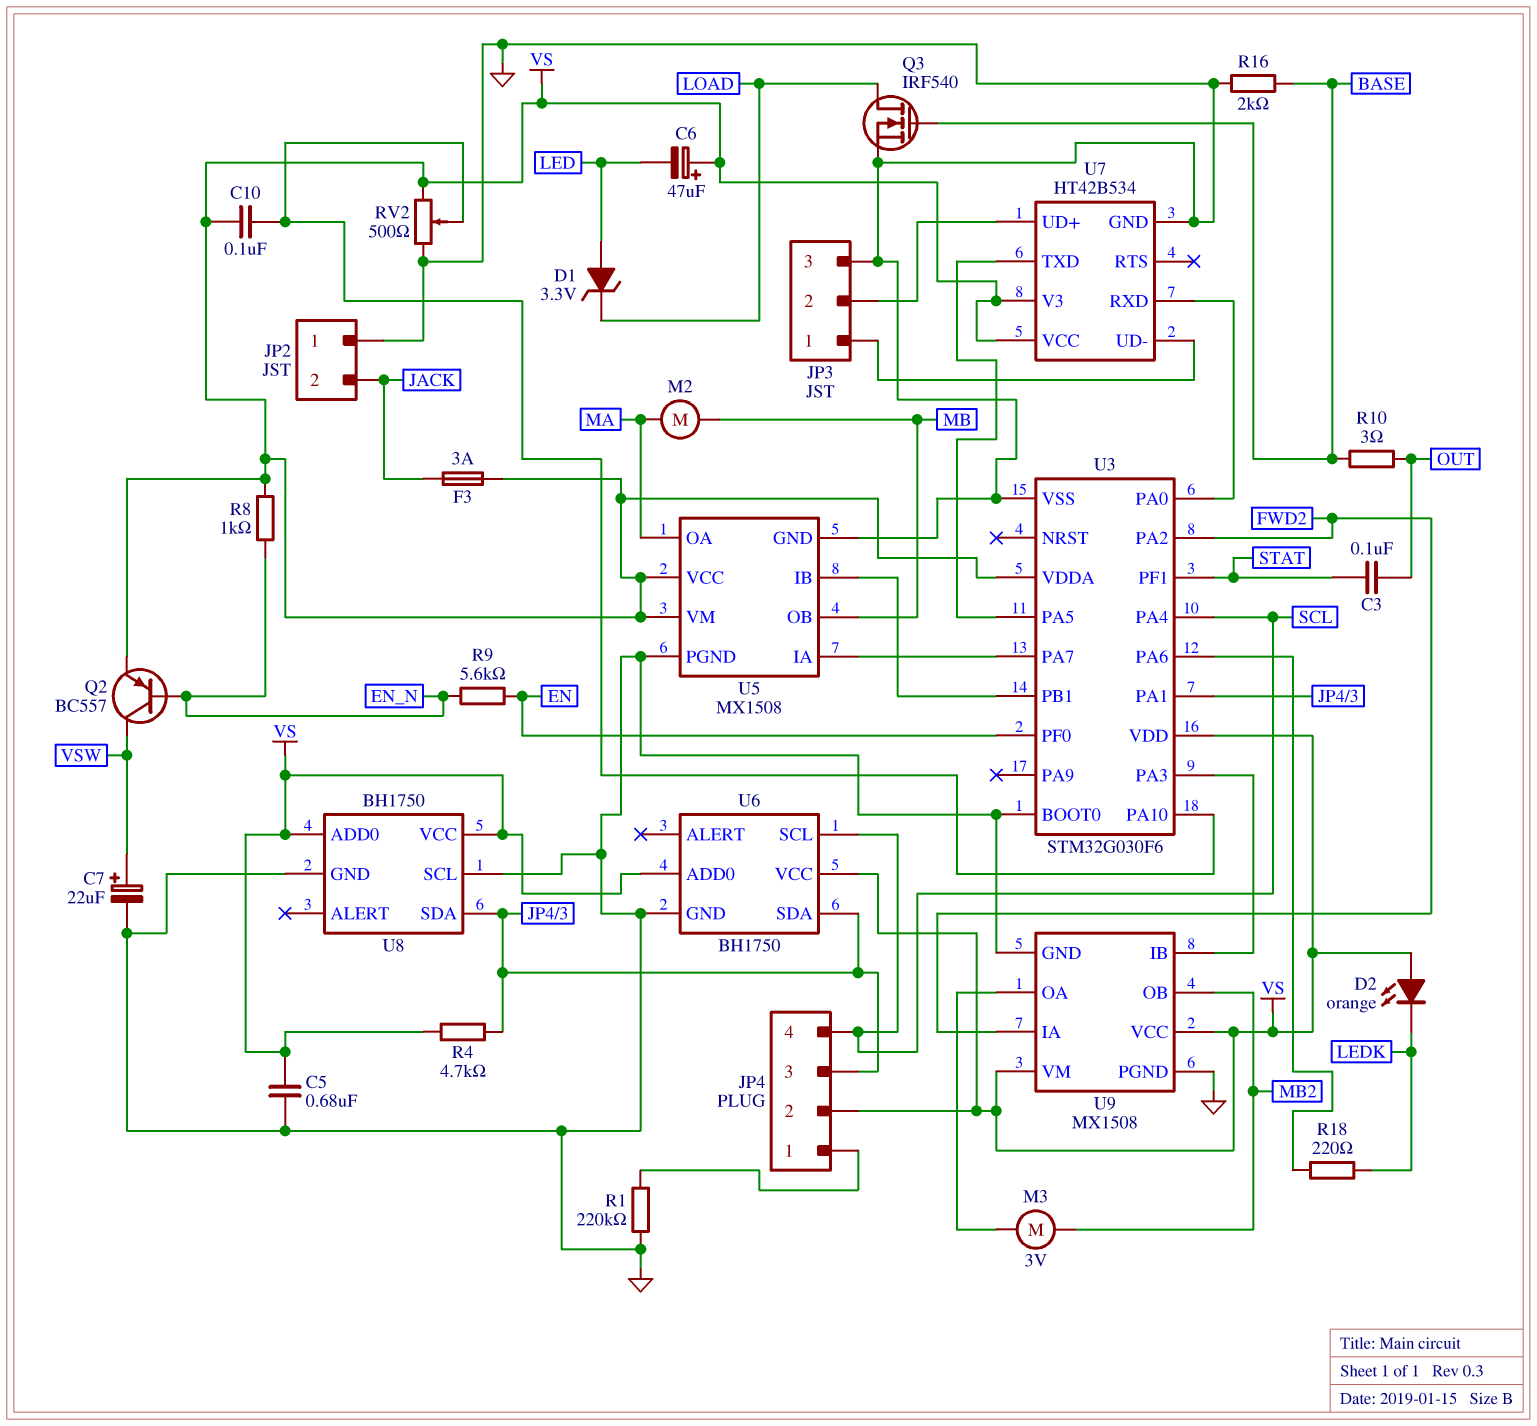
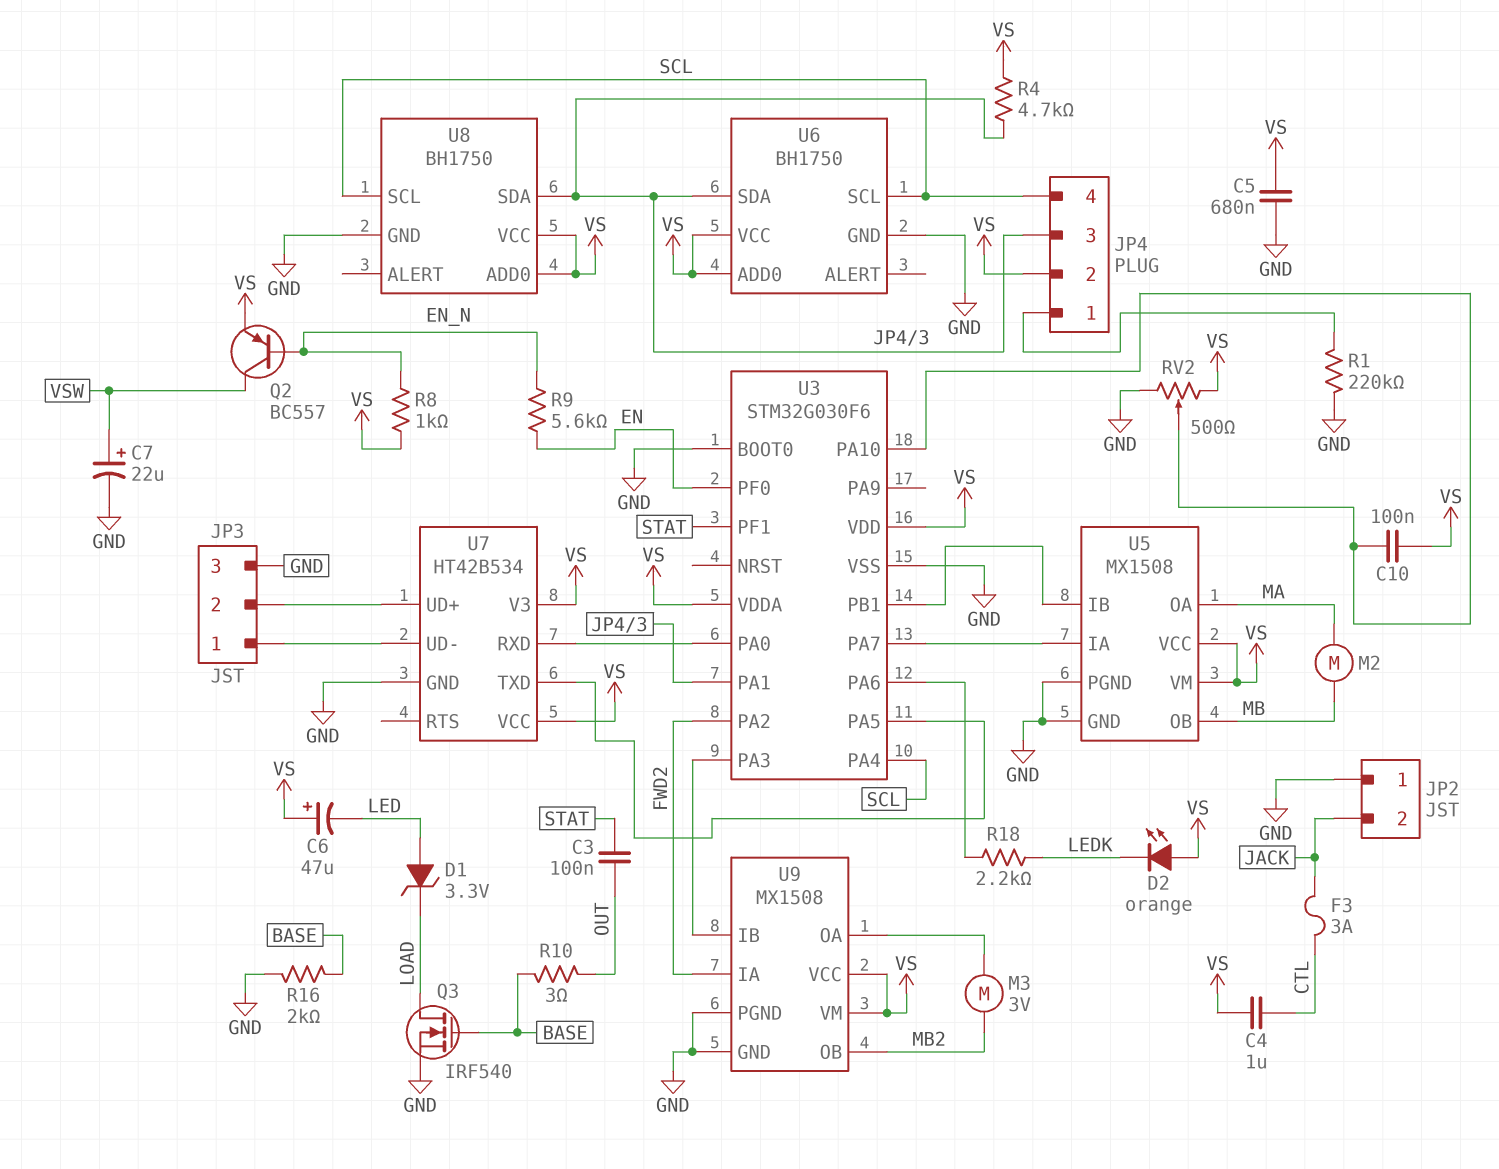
C4: none -> 1uF (CTL, VS)
F3: 3A (JACK, VS) -> 3A (CTL, JACK)
R18: 220 (LEDK, U3/PA6) -> 2.2k (LEDK, U3/PA6)
U8 pin SCL: GND -> SCL

